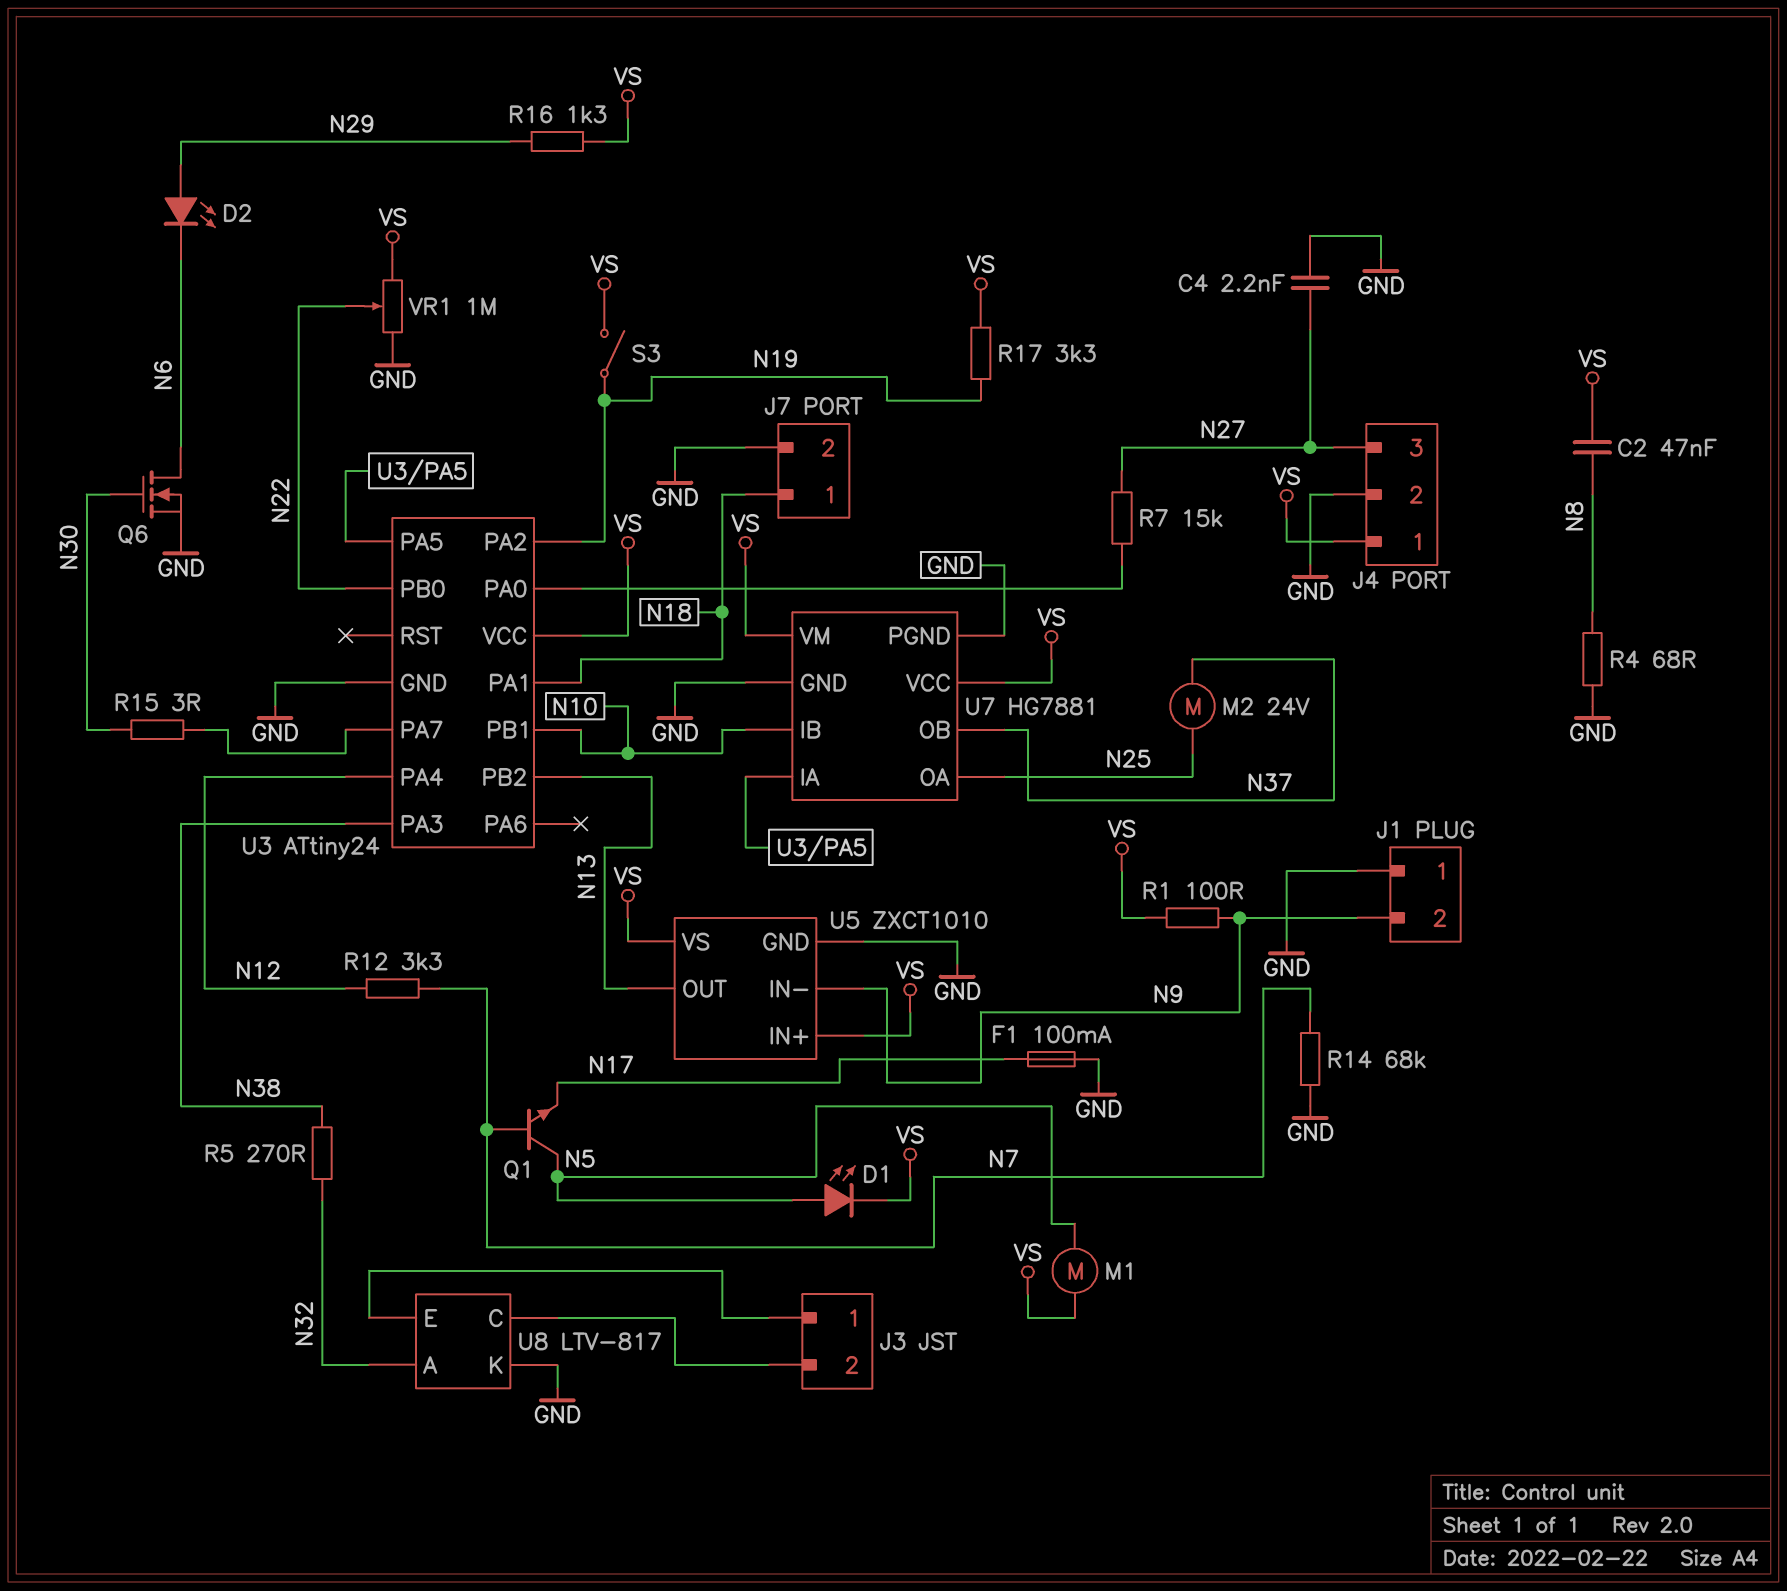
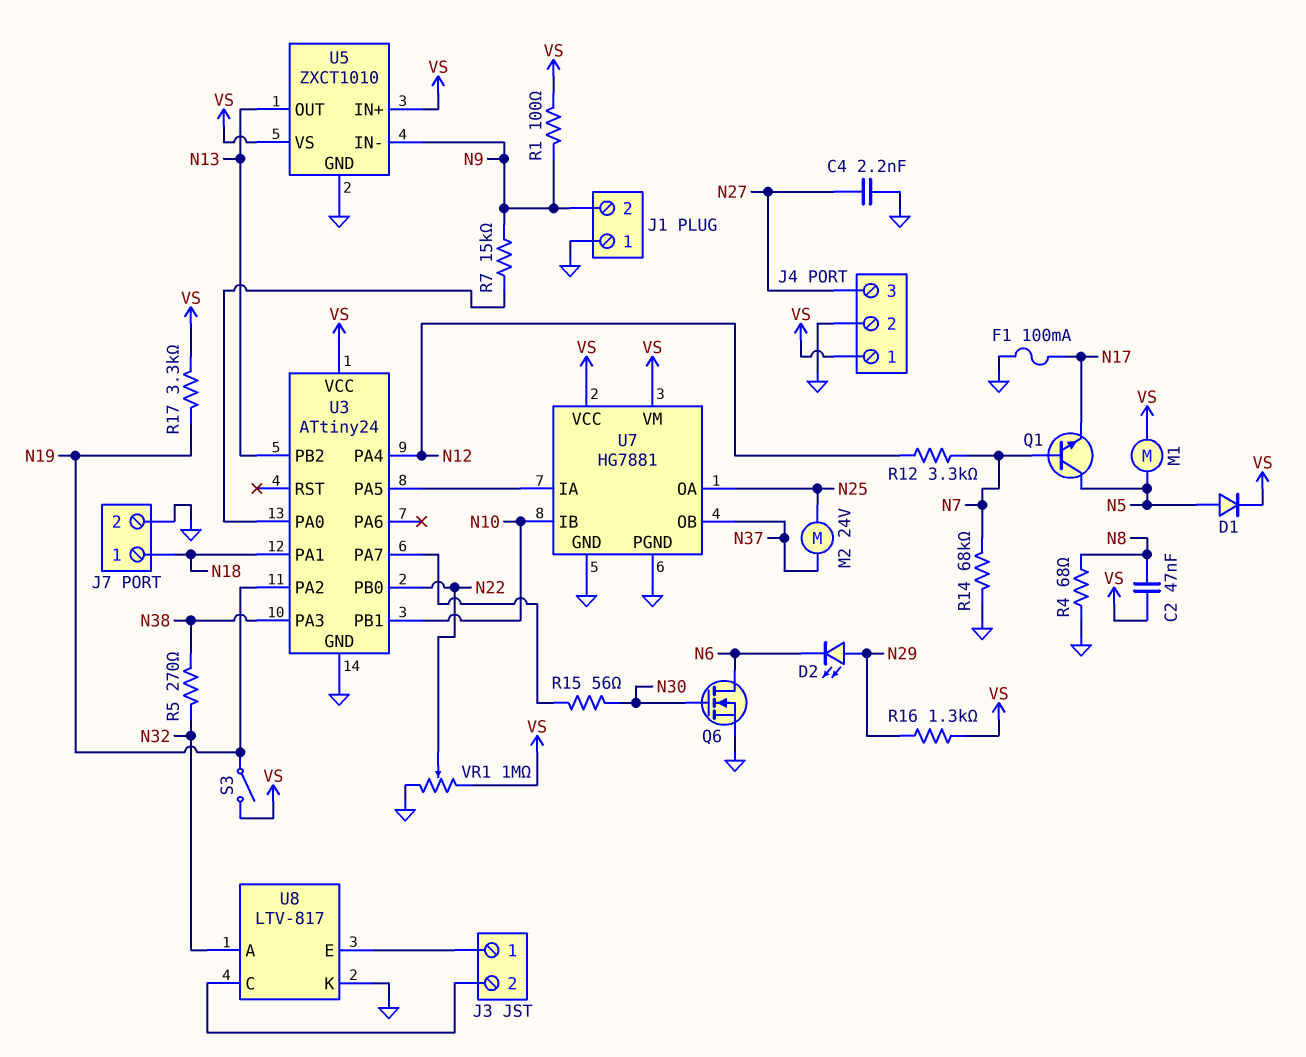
D1: LED (A N5, K VS) -> diode (A N5, K VS)
R7: 15k (N27, U3/PA0) -> 15k (N9, U3/PA0)
R15: 3 (N30, U3/PA7) -> 56 (N30, U3/PA7)

